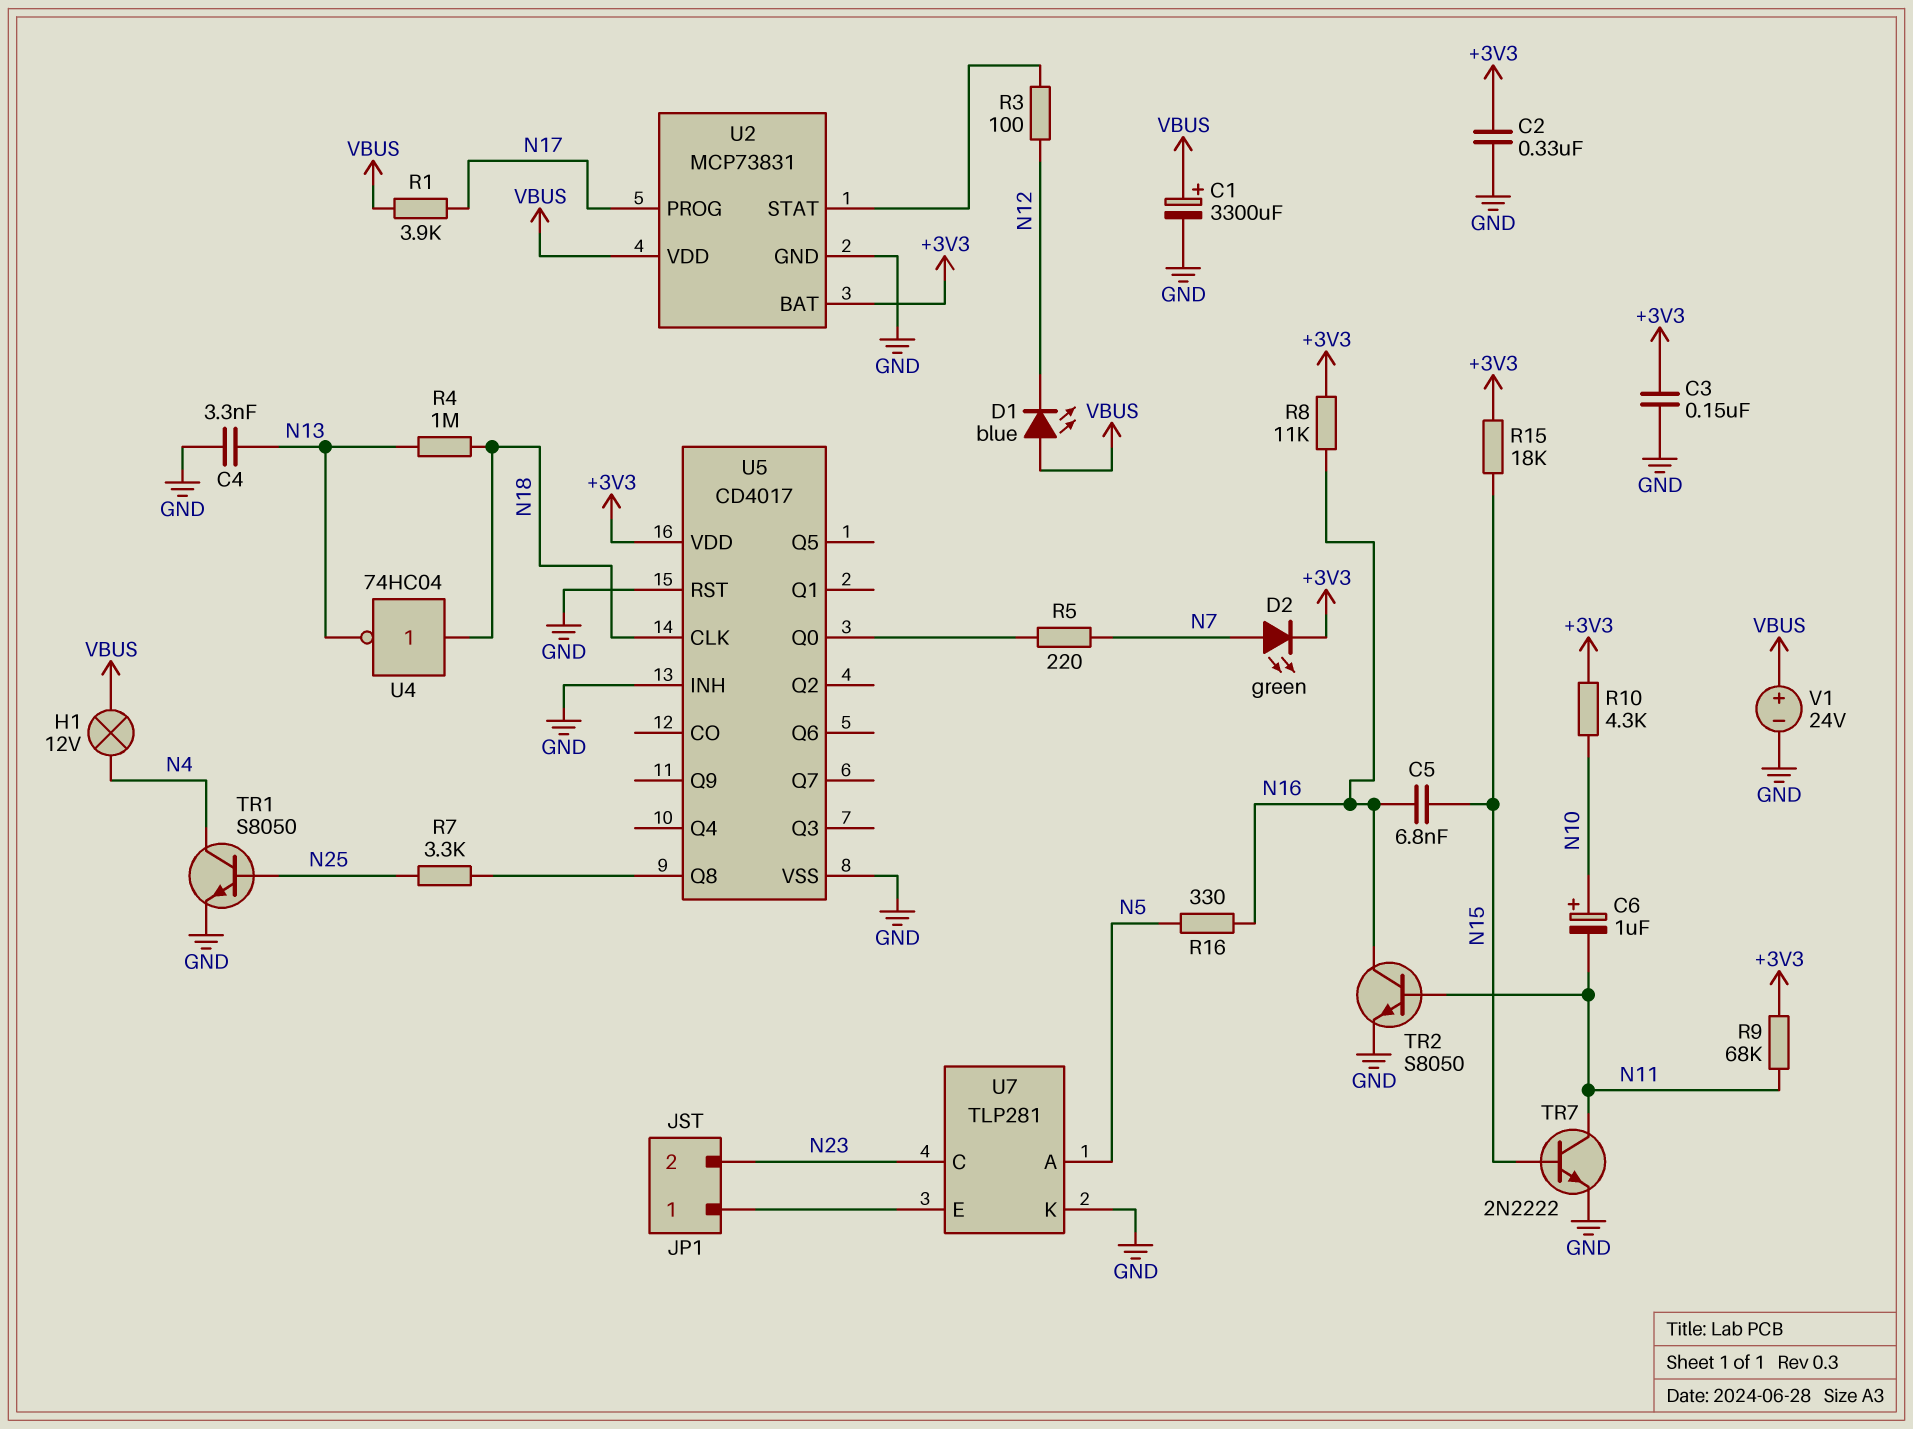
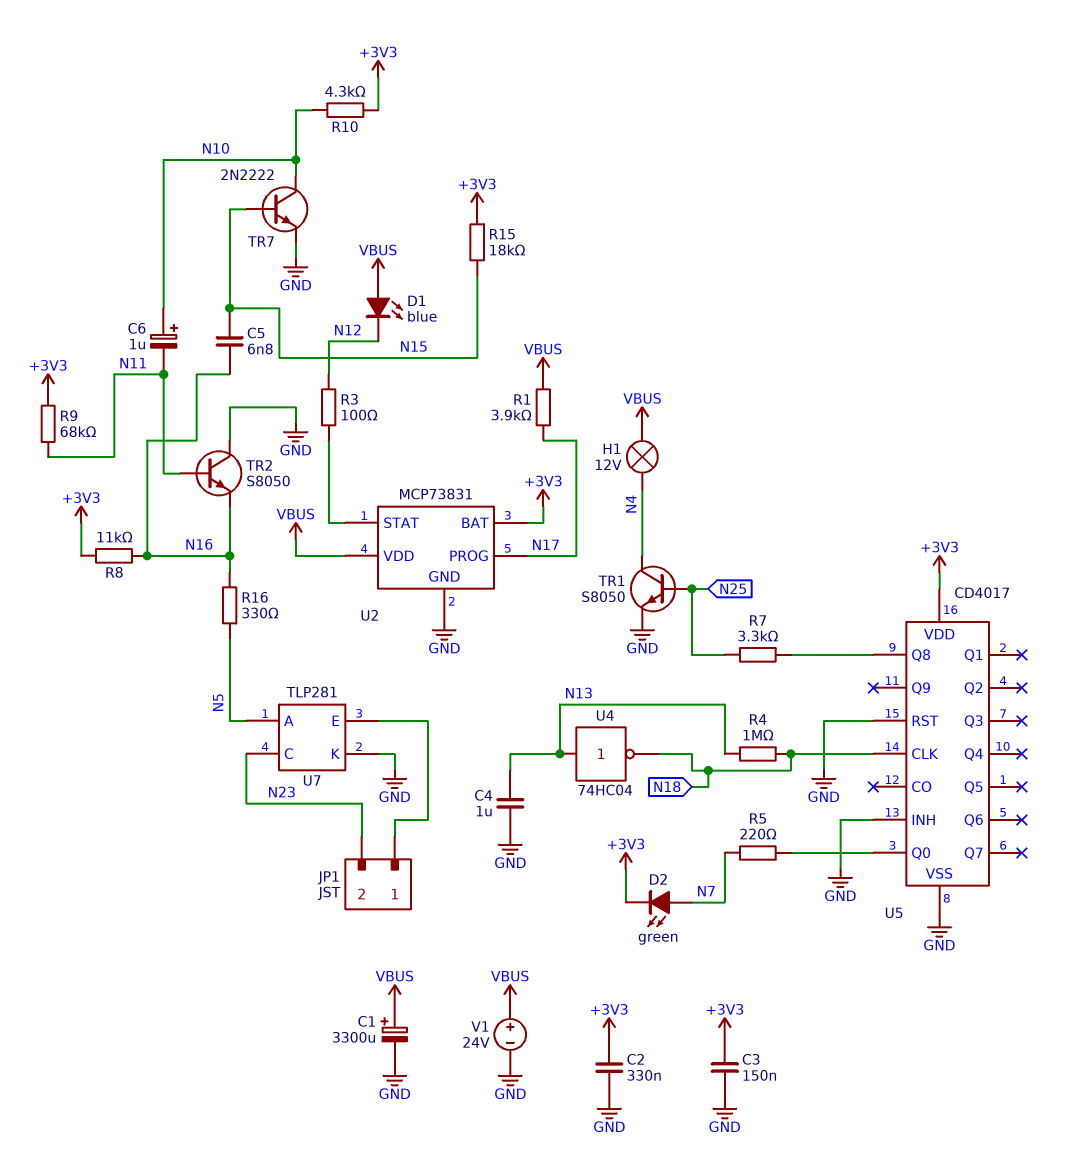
C4: 3.3nF (GND, N13) -> 1uF (GND, N13)
TR2: NPN S8050 (B N11, C N16, E GND) -> NPN S8050 (B N11, C GND, E N16)
TR7: NPN 2N2222 (B N15, C N11, E GND) -> NPN 2N2222 (B N15, C N10, E GND)
U4: NOT 74HC04 (in N18, out N13) -> NOT 74HC04 (in N13, out N18)

